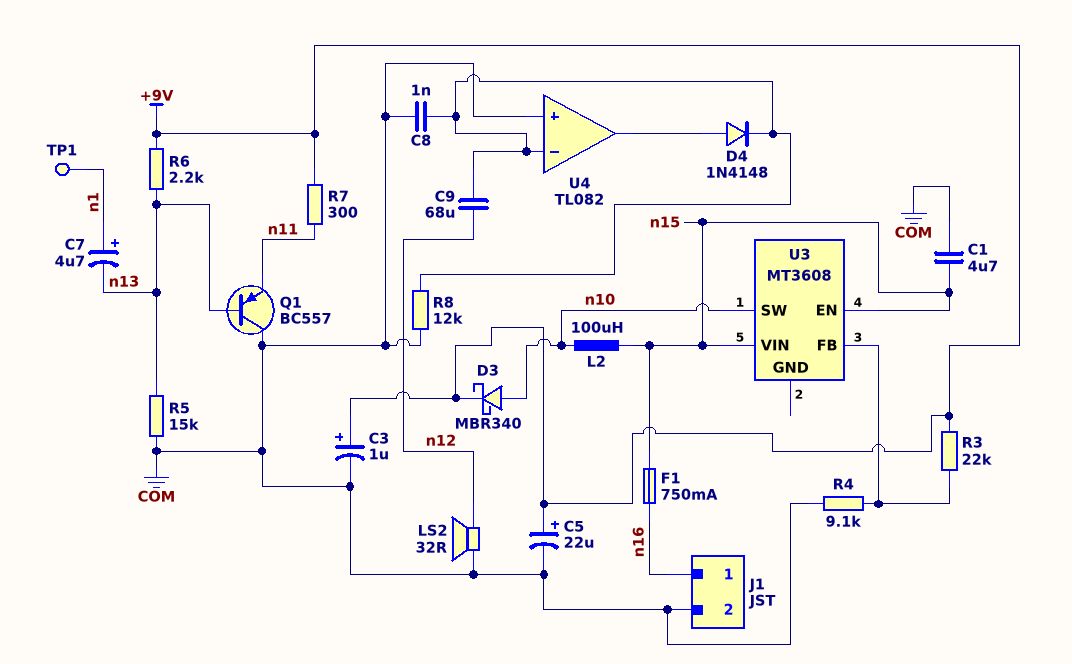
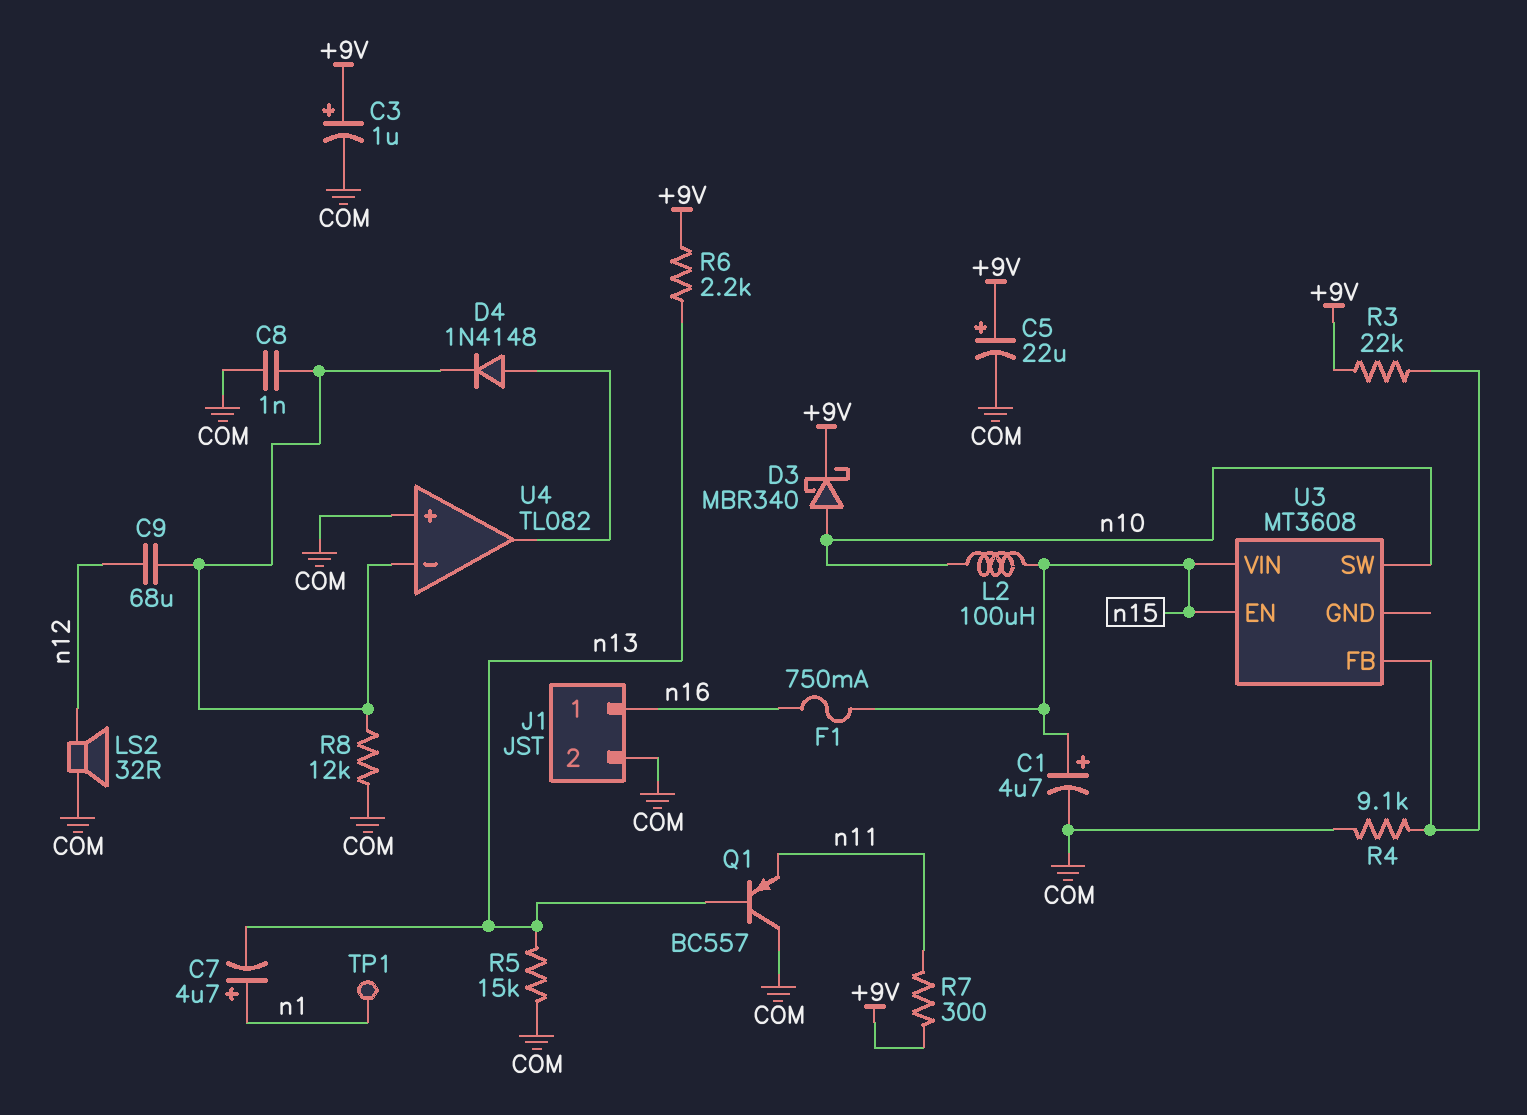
C1: 4.7uF (COM, n15) -> 4.7uF (plus n15, minus COM)

